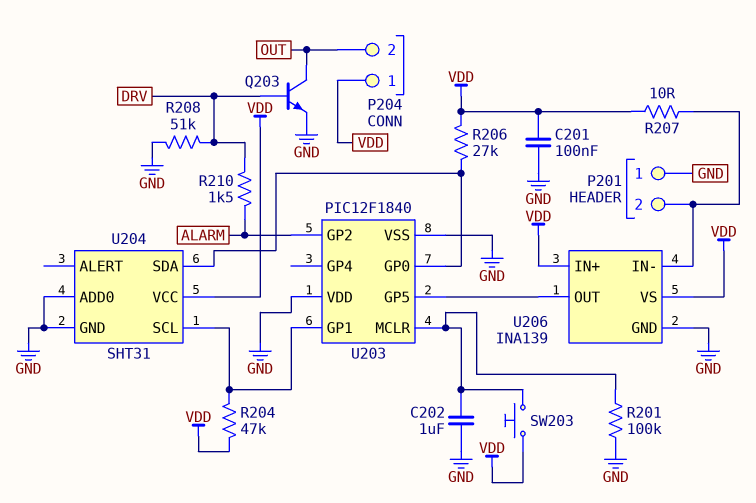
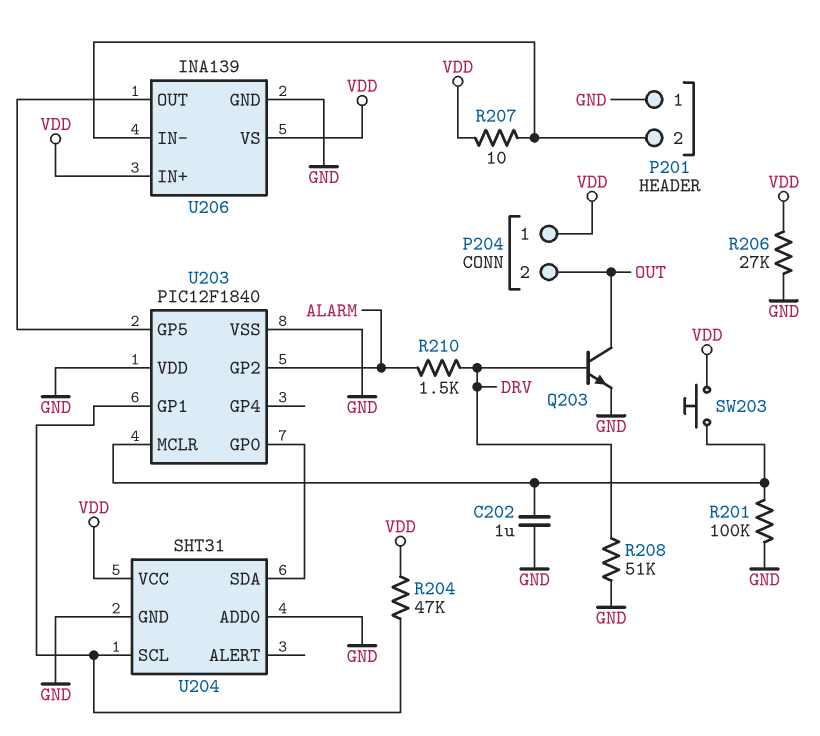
C201: 100nF (GND, VDD) -> none
R206: 27k (U203/GP0, VDD) -> 27k (GND, VDD)

